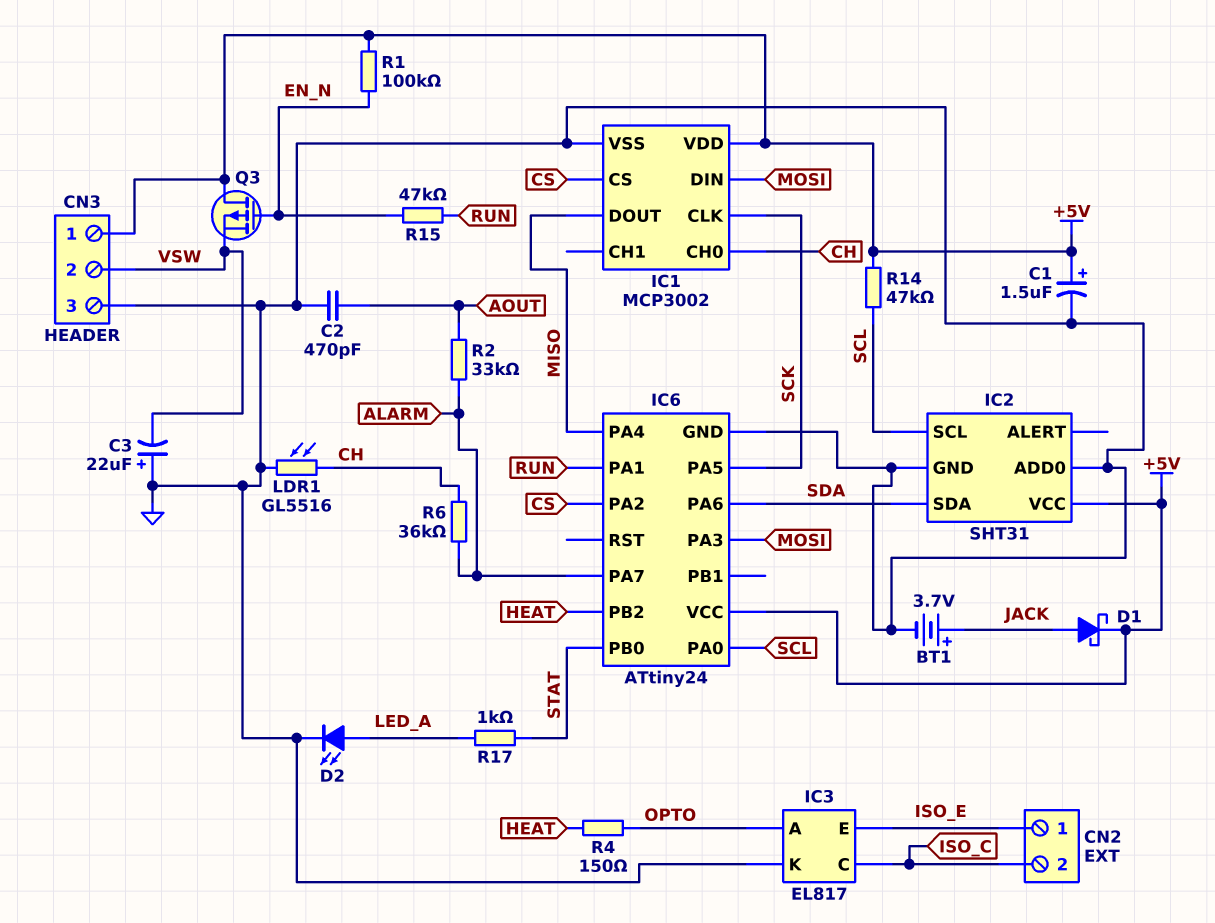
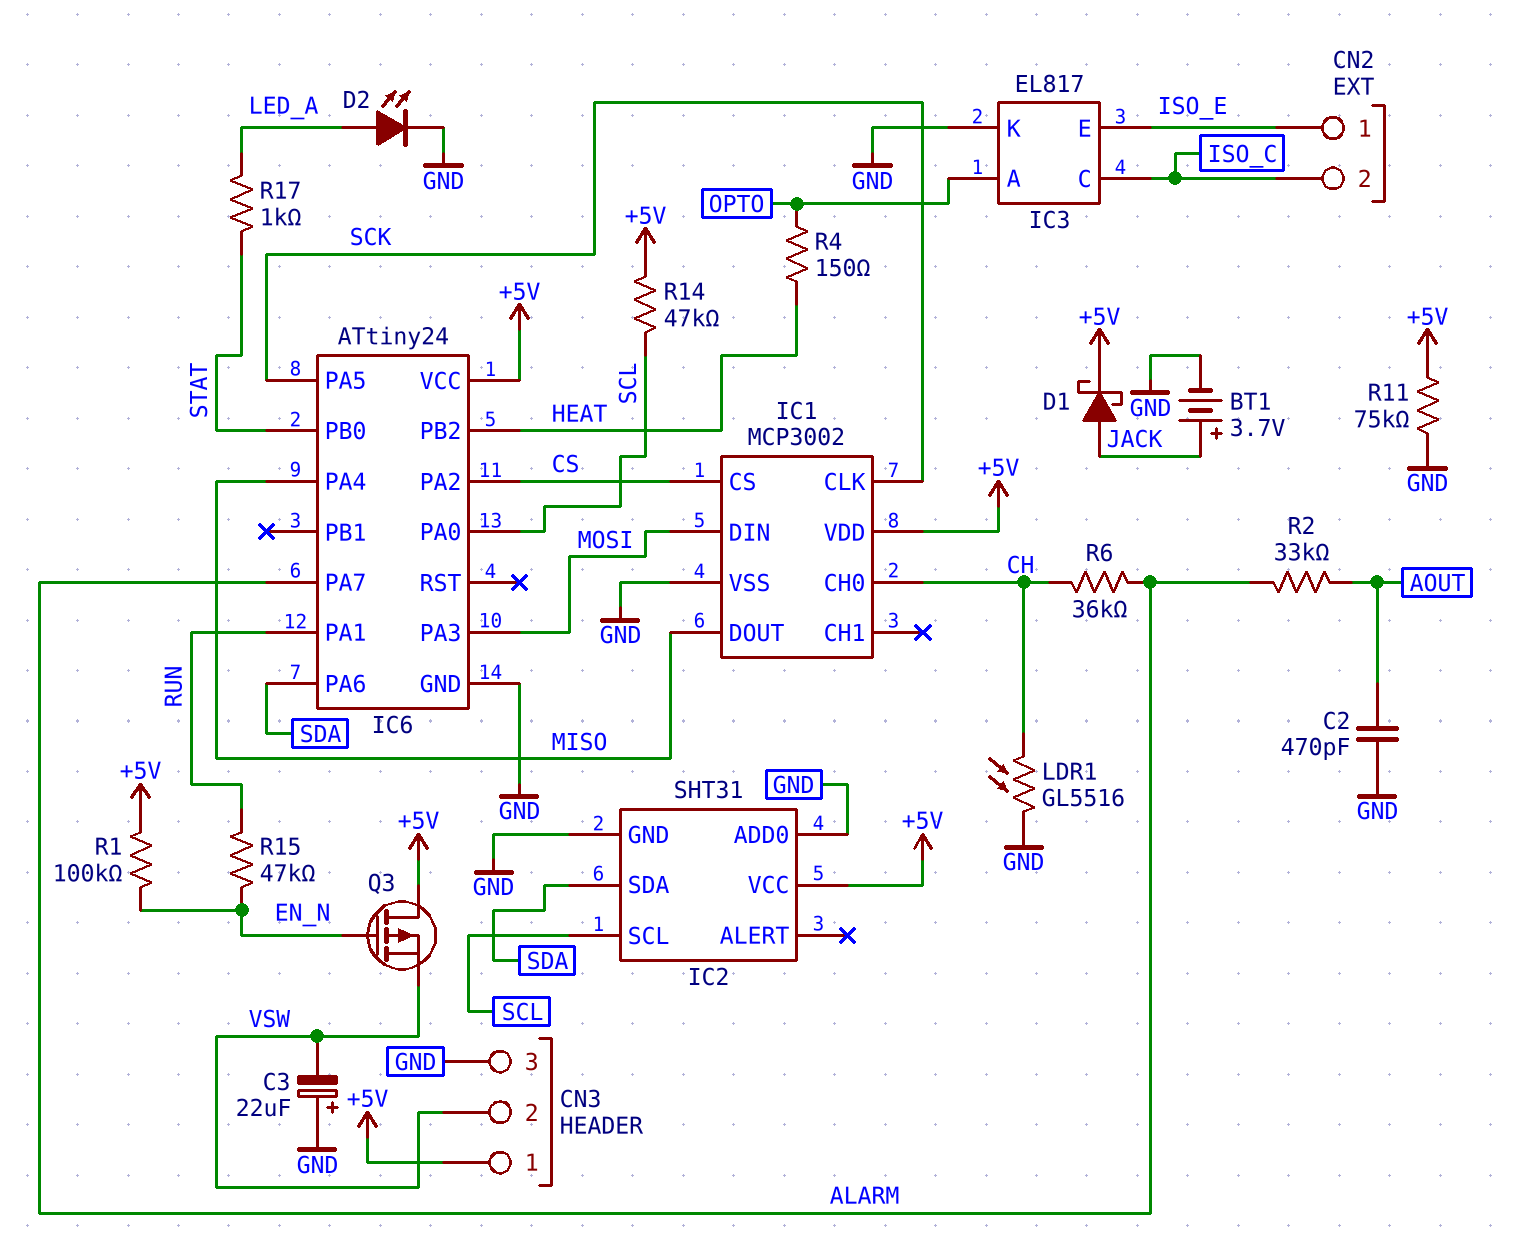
C1: 1.5uF (plus +5V, minus GND) -> none
R11: none -> 75k (+5V, GND)

